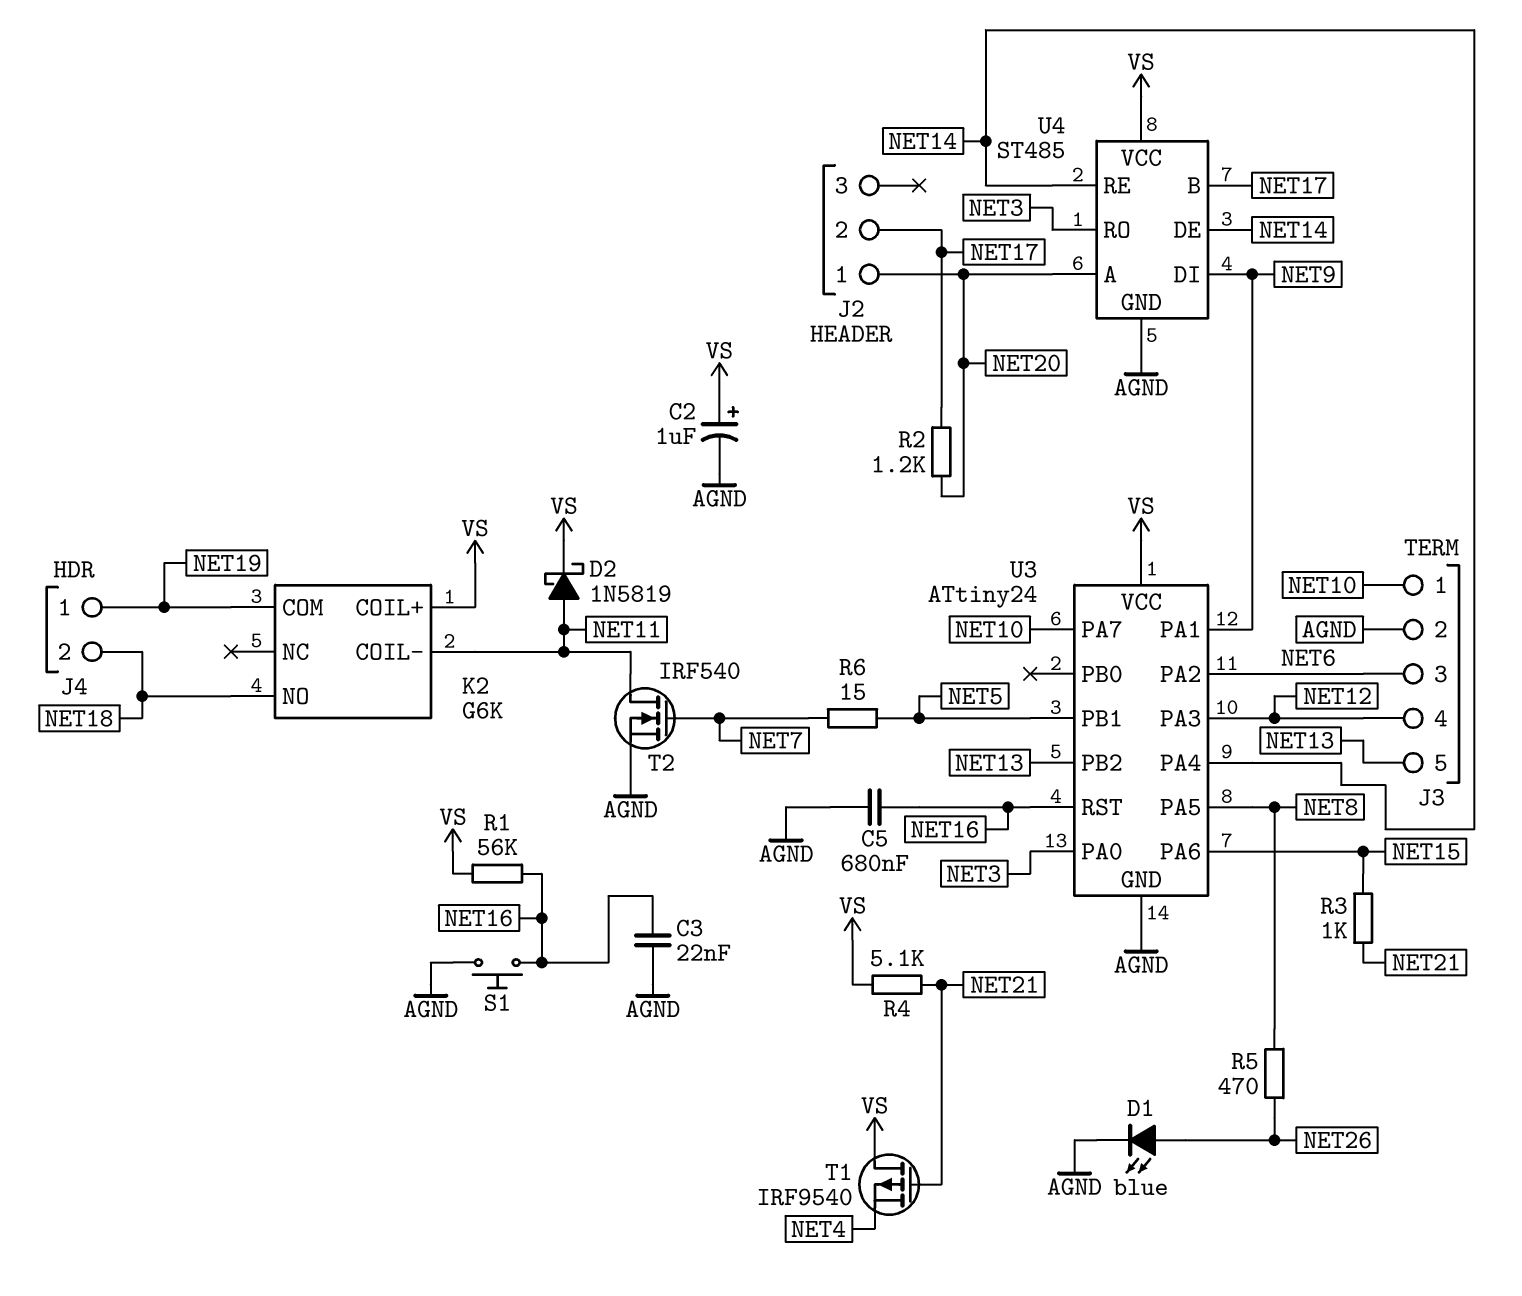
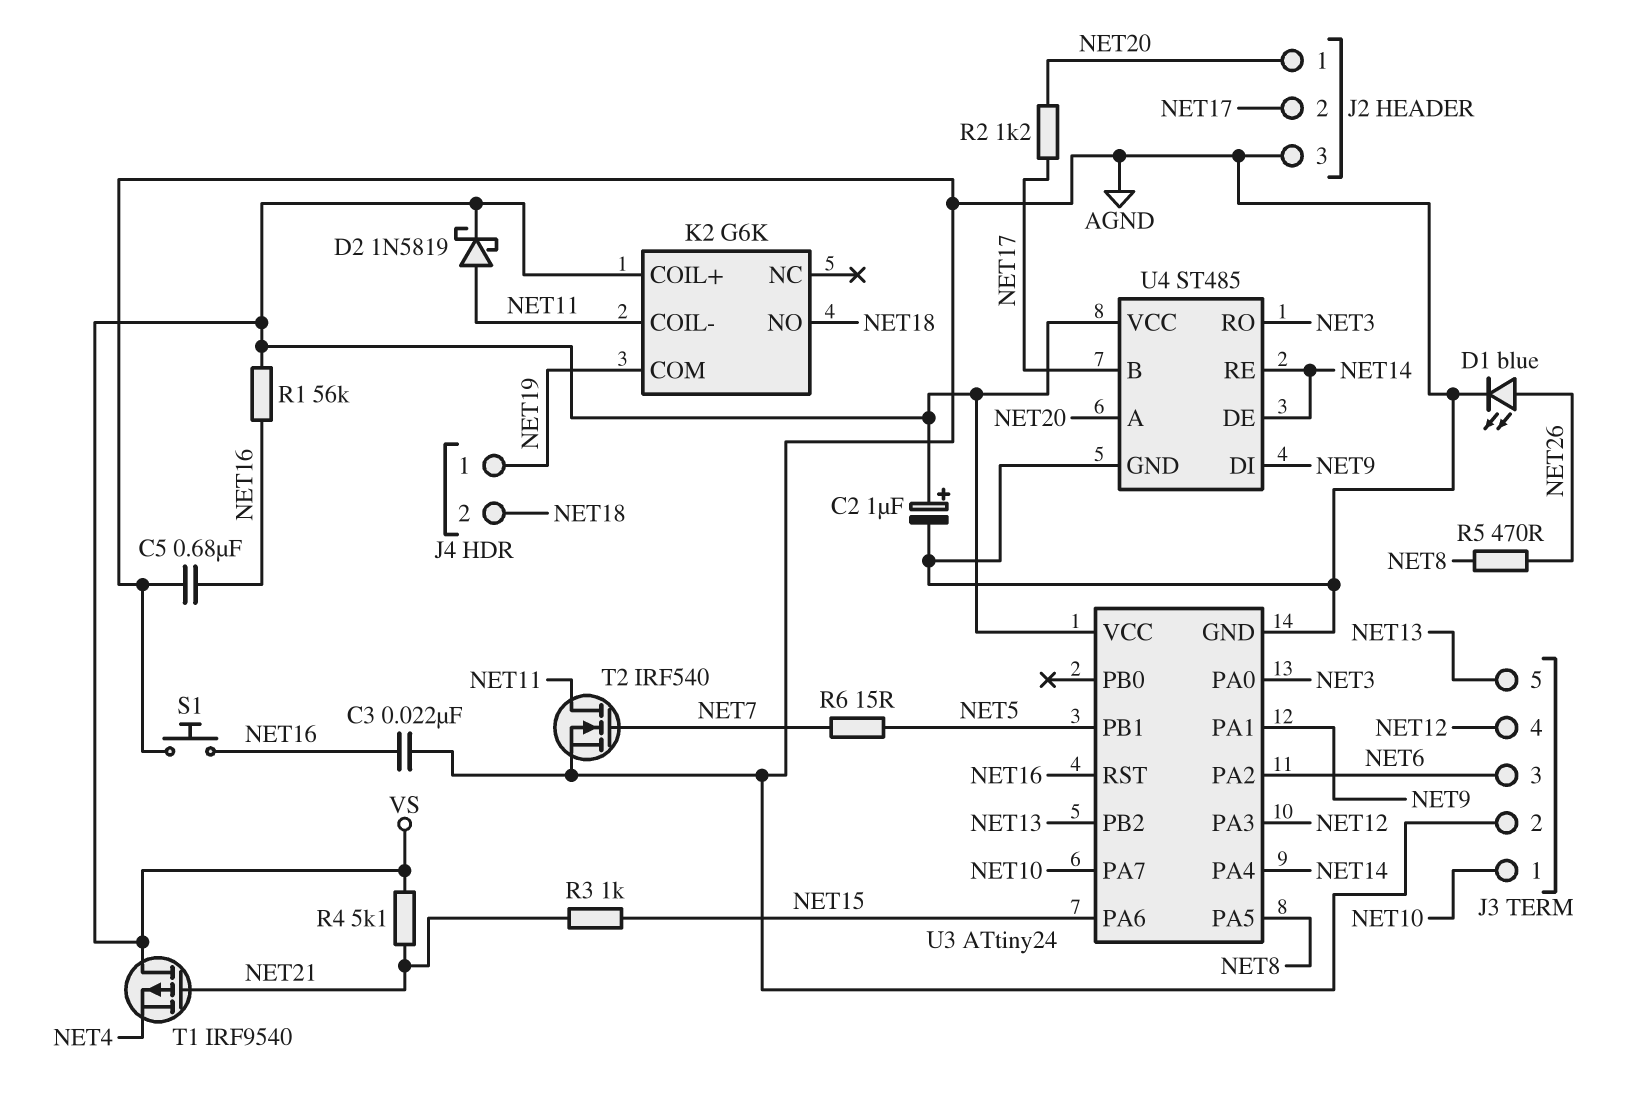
J2 pin 3: none -> AGND

